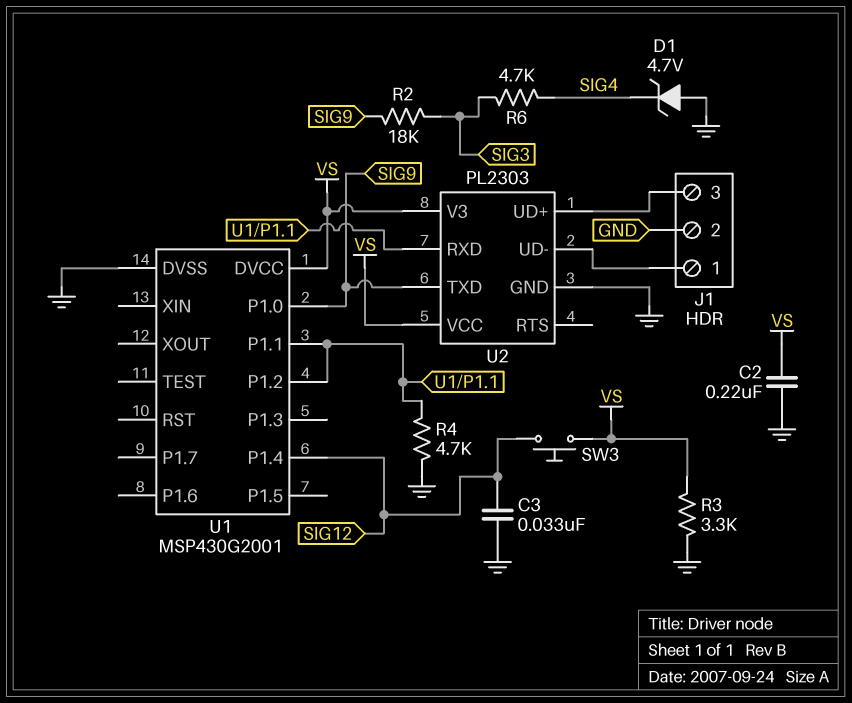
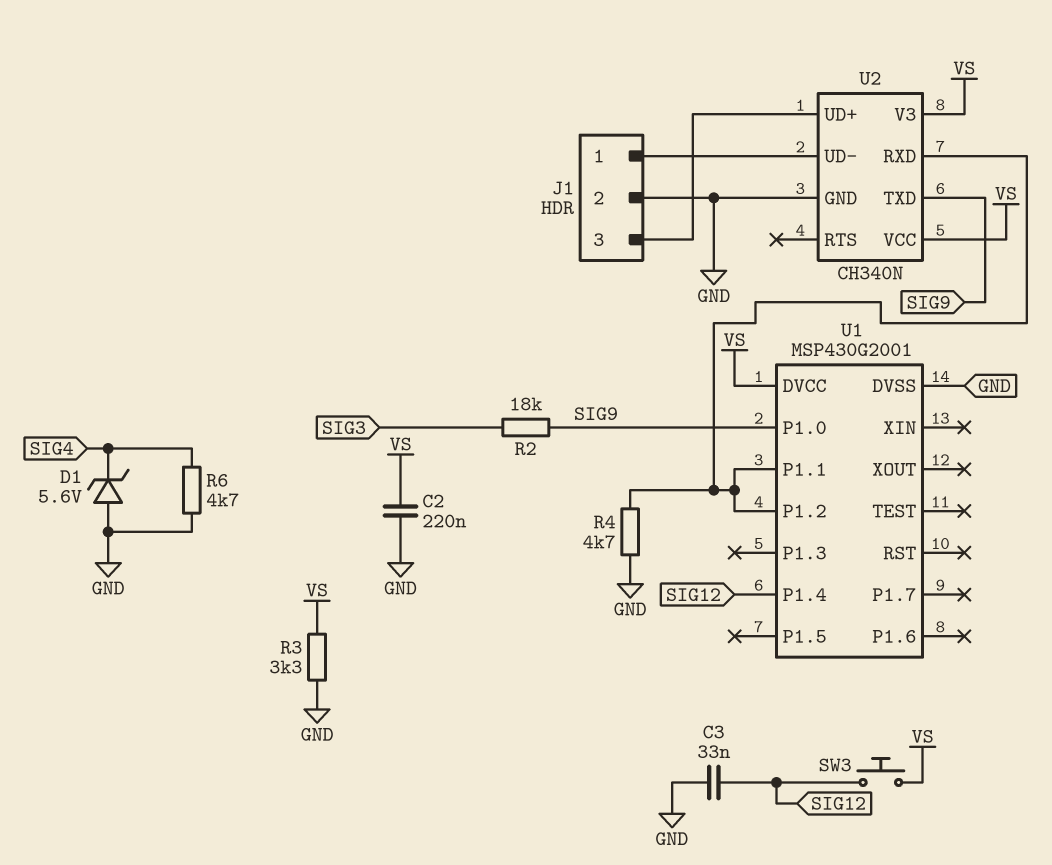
D1: zener 4.7V (A GND, K SIG4) -> zener 5.6V (A GND, K SIG4)
R6: 4.7k (SIG3, SIG4) -> 4.7k (GND, SIG4)
U2: PL2303 -> CH340N

